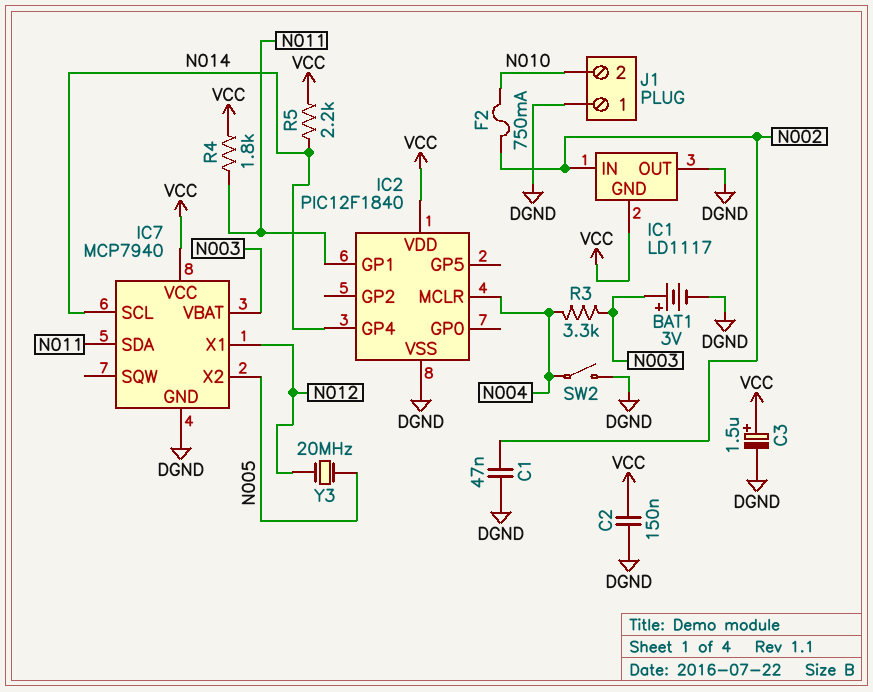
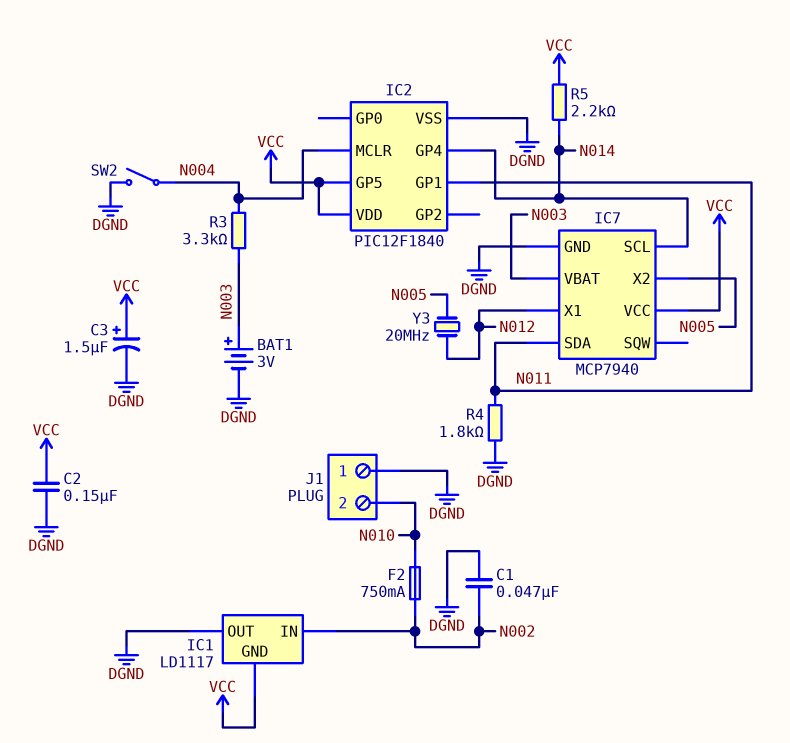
IC2 pin GP5: none -> VCC
R4: 1.8k (N011, VCC) -> 1.8k (DGND, N011)

